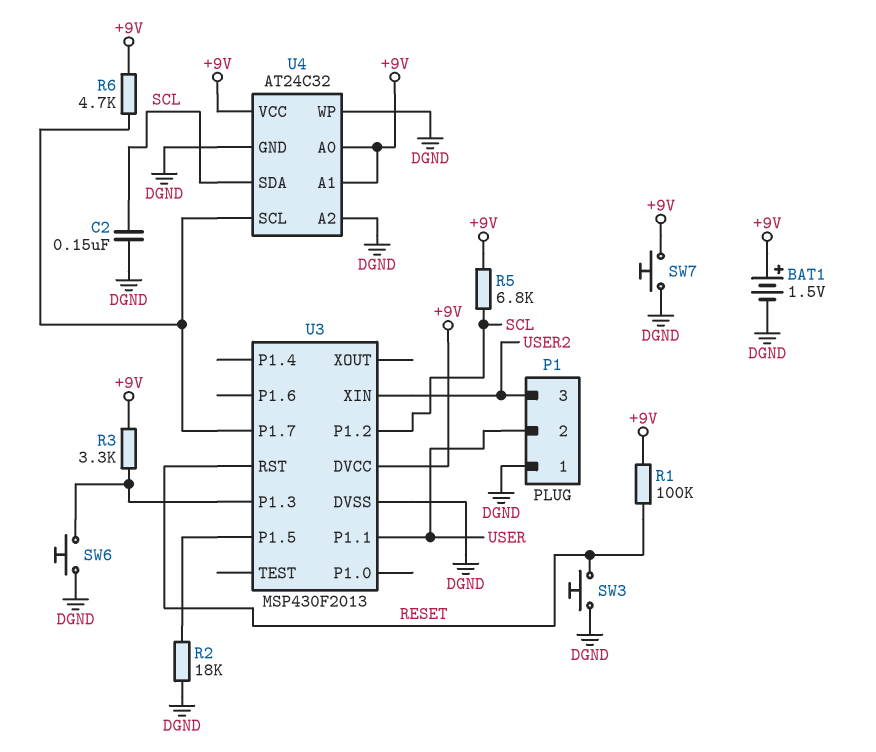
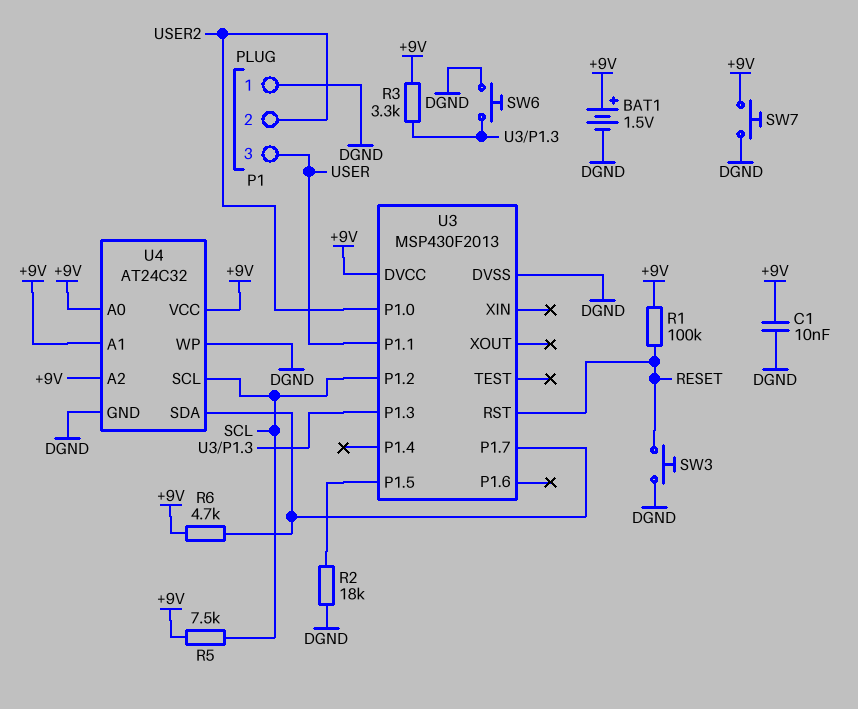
C1: none -> 10nF (+9V, DGND)
C2: 150nF (DGND, SCL) -> none
P1 pin 2: USER -> USER2
P1 pin 3: USER2 -> USER
R5: 6.8k (+9V, SCL) -> 7.5k (+9V, SCL)
U3 pin P1.0: none -> USER2
U3 pin XIN: USER2 -> none
U4 pin A2: DGND -> +9V
U4 pin SCL: U3/P1.7 -> SCL
U4 pin SDA: SCL -> U3/P1.7

